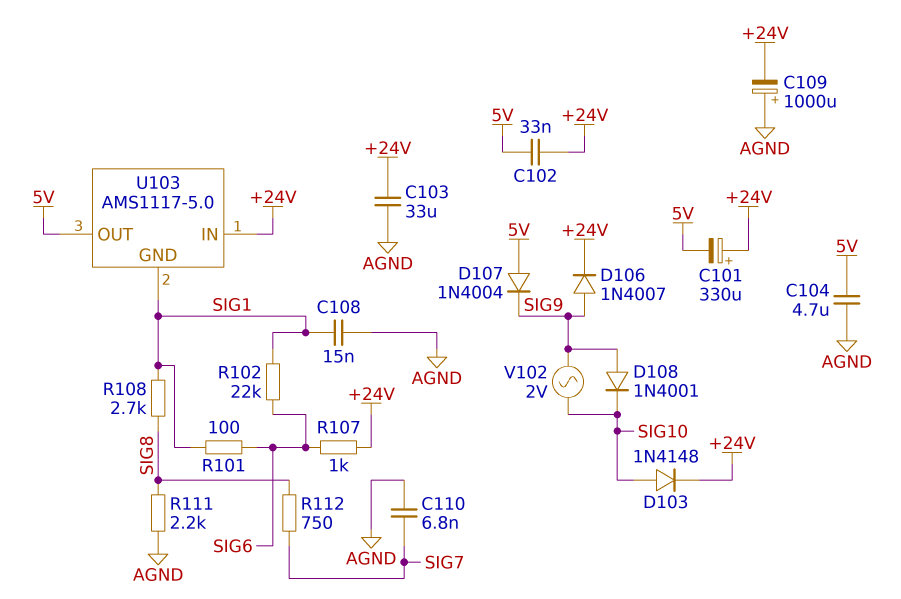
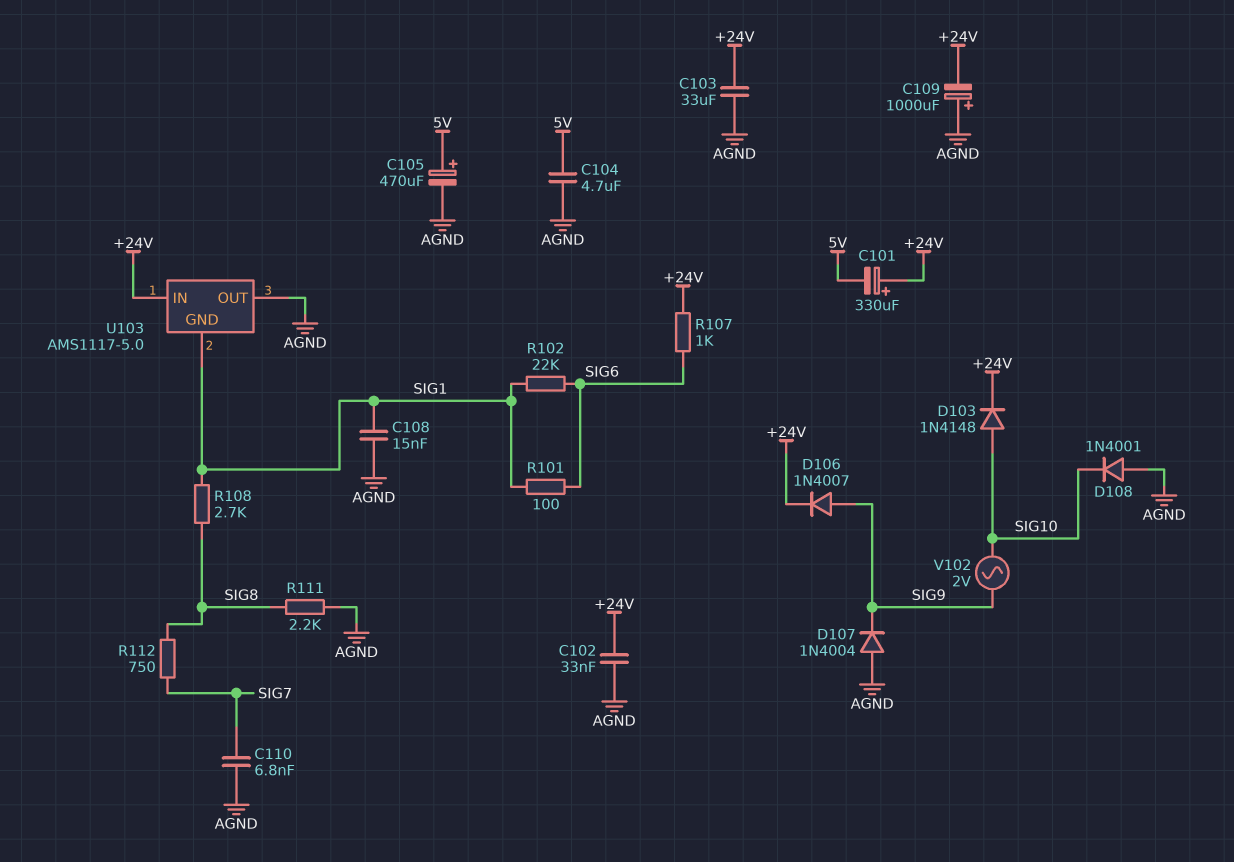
C102: 33nF (+24V, 5V) -> 33nF (+24V, AGND)
C105: none -> 470uF (plus 5V, minus AGND)
D107: diode 1N4004 (A 5V, K SIG9) -> diode 1N4004 (A AGND, K SIG9)
D108: diode 1N4001 (A SIG9, K SIG10) -> diode 1N4001 (A AGND, K SIG10)
U103 pin OUT: 5V -> AGND

